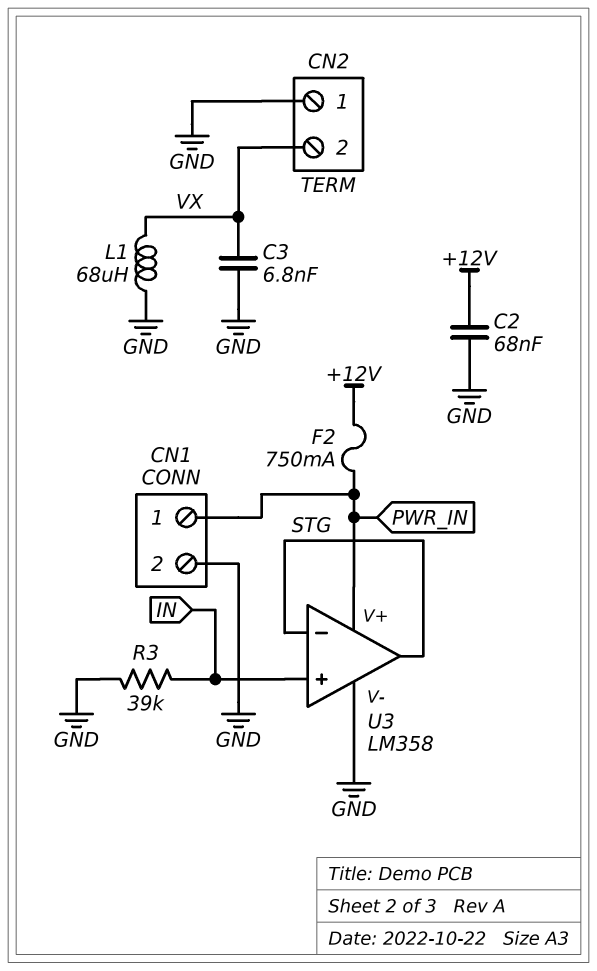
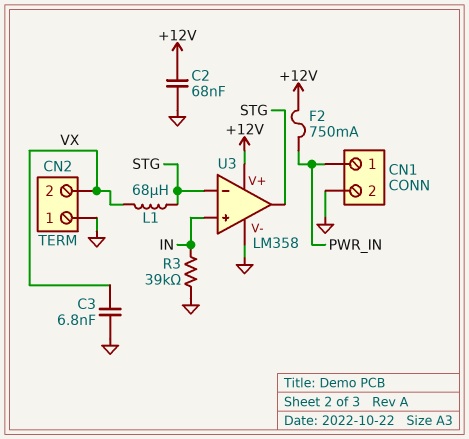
L1: 68uH (GND, VX) -> 68uH (STG, VX)
U3 pin V+: PWR_IN -> +12V

